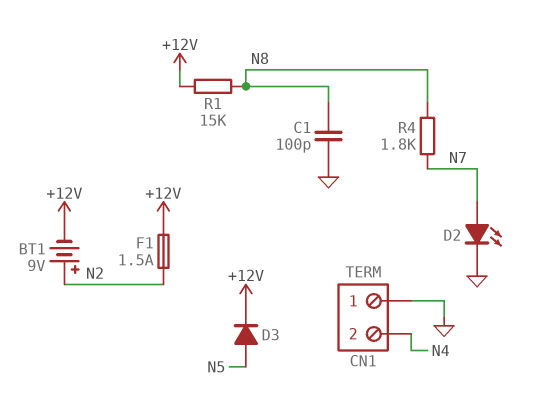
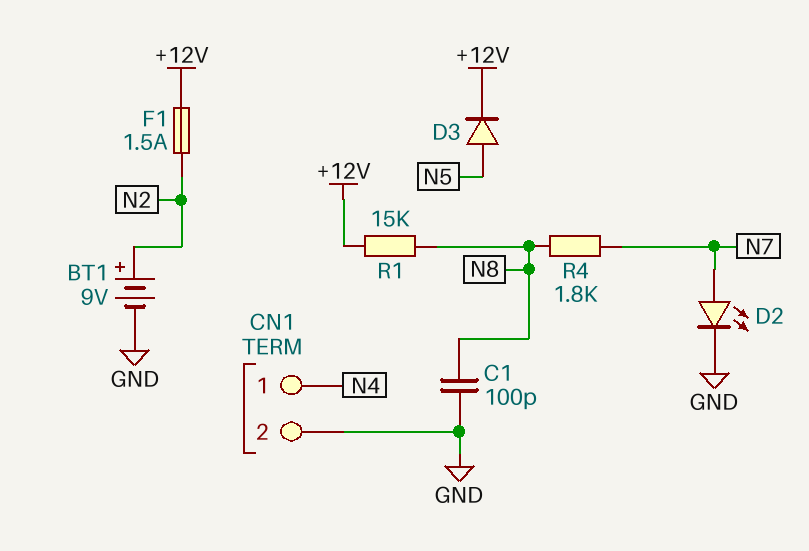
BT1: 9V (plus N2, minus +12V) -> 9V (plus N2, minus GND)
CN1 pin 1: GND -> N4
CN1 pin 2: N4 -> GND

